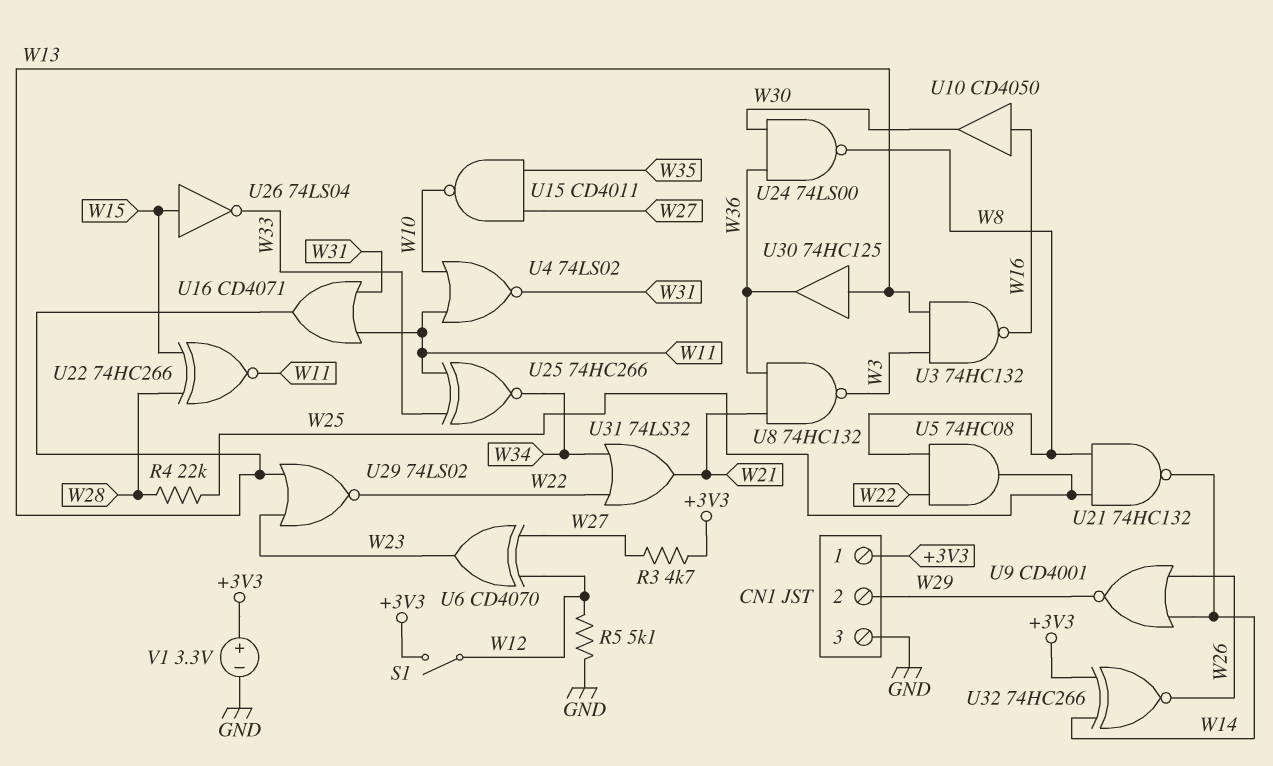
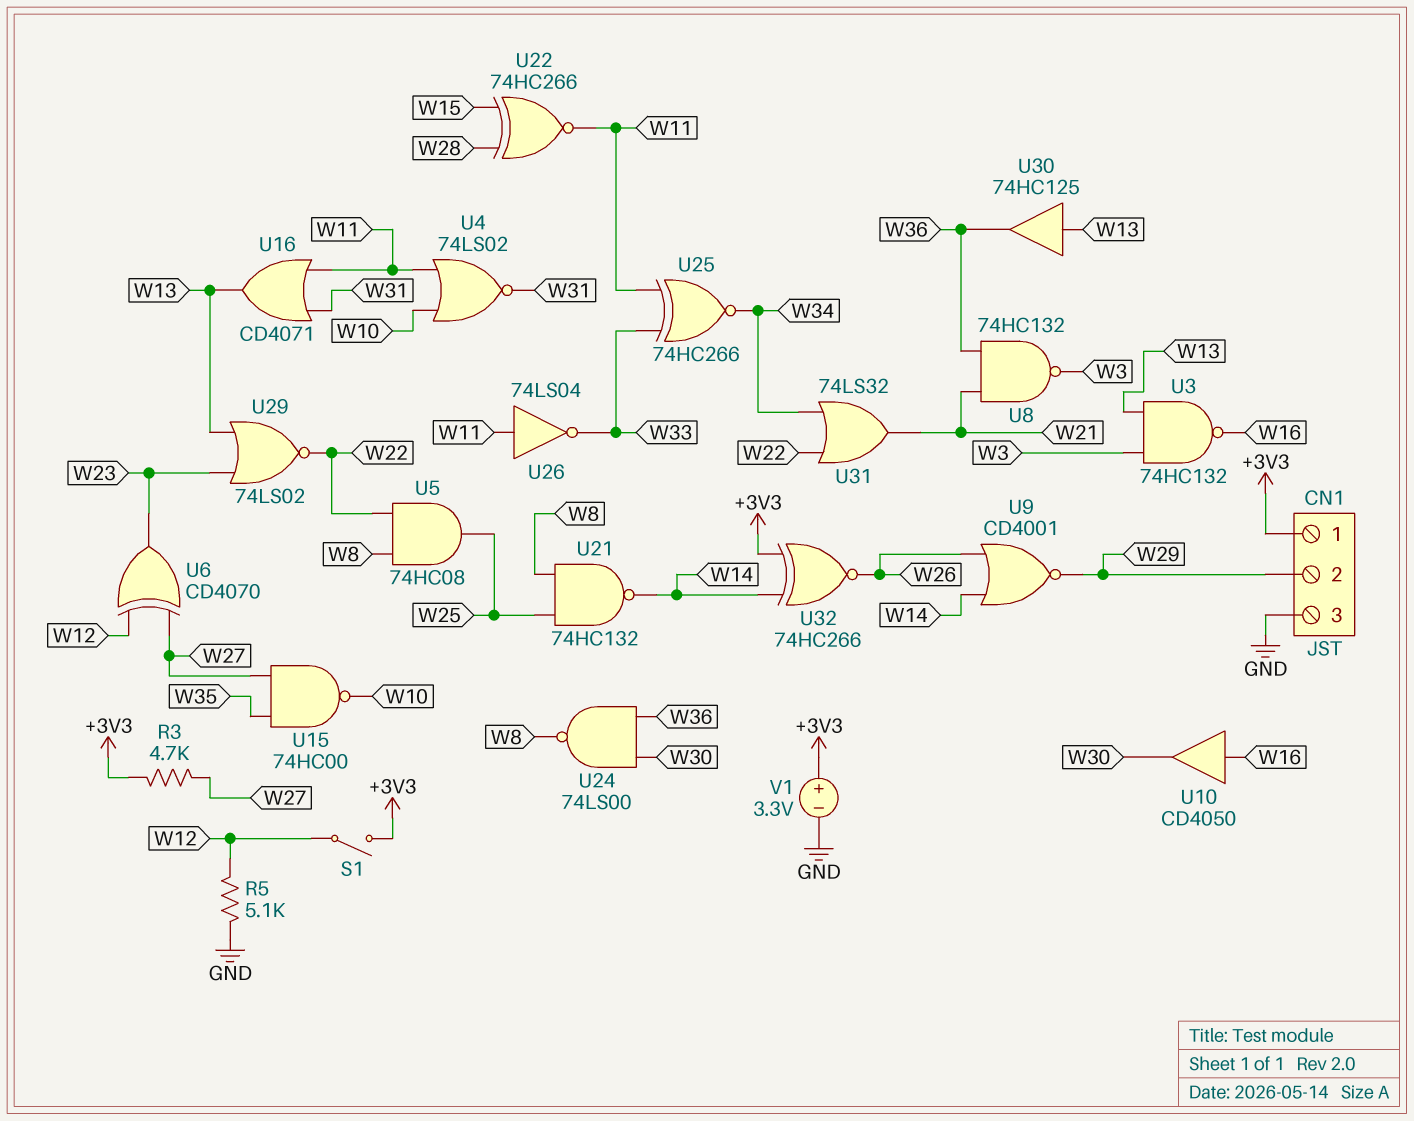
R4: 22k (W25, W28) -> none
U15: NAND CD4011 (in W27, in W35, out W10) -> NAND 74HC00 (in W27, in W35, out W10)
U26: NOT 74LS04 (in W15, out W33) -> NOT 74LS04 (in W11, out W33)

